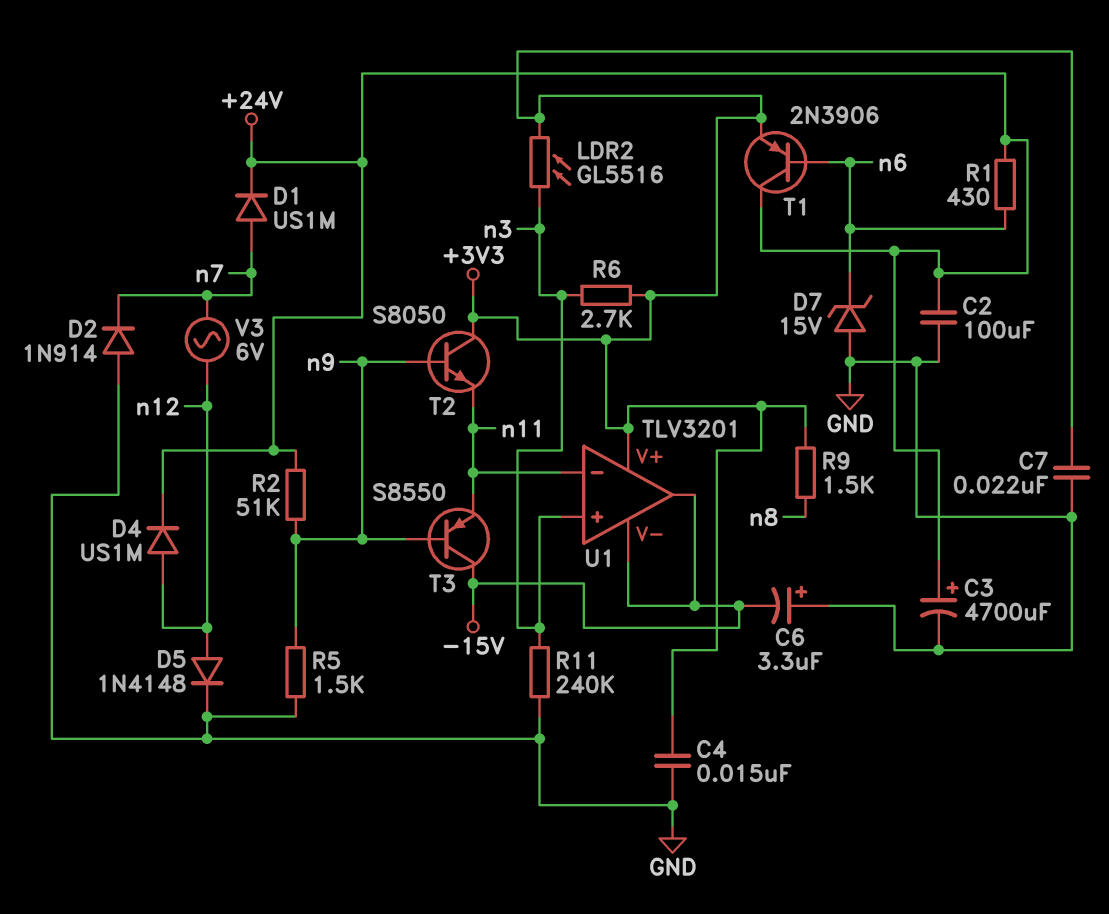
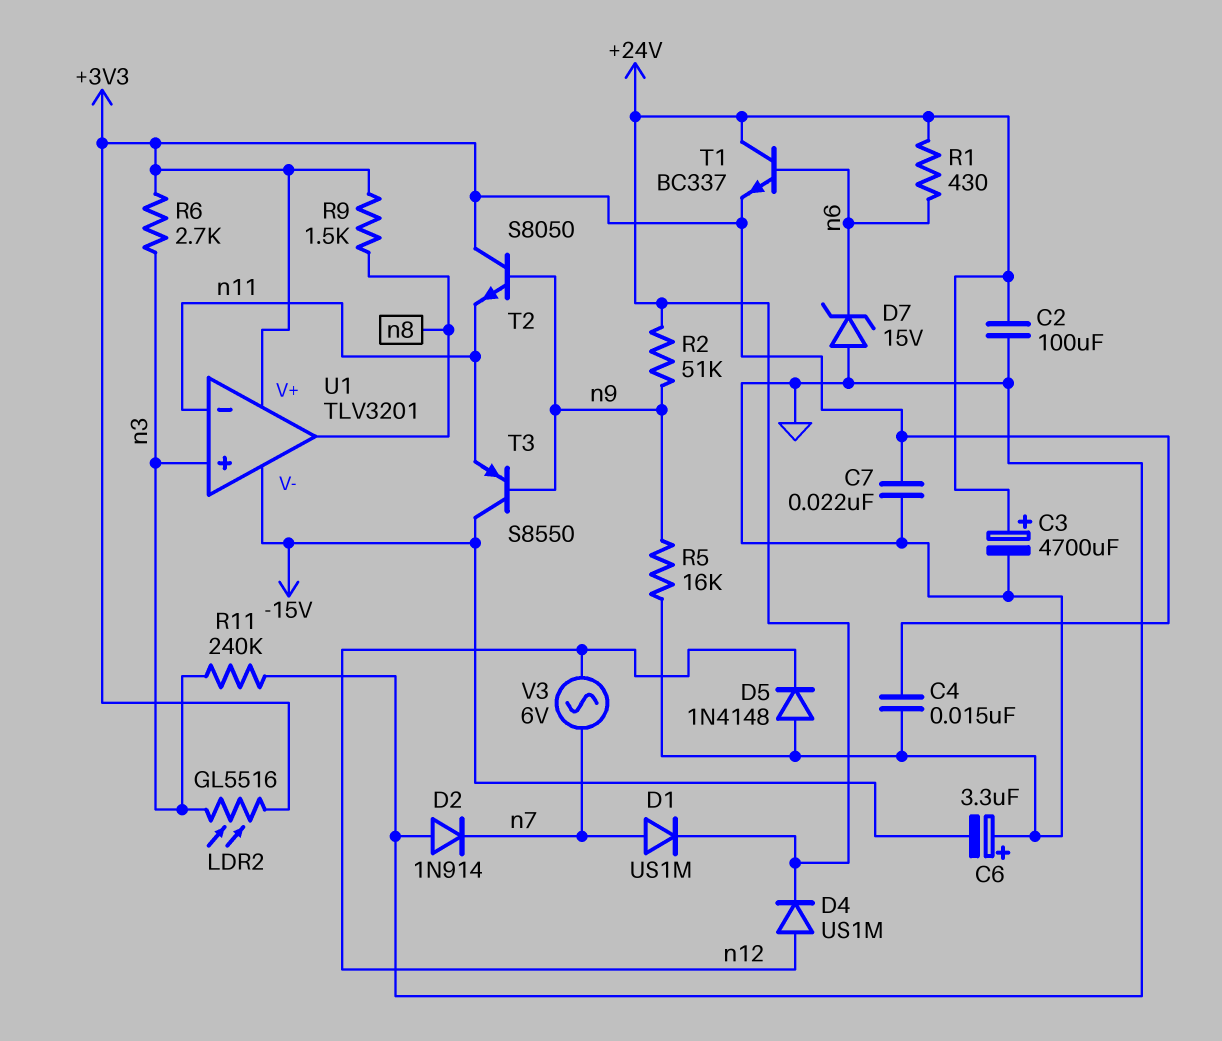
D5: diode 1N4148 (A n12, K GND) -> diode 1N4148 (A GND, K n12)
R5: 1.5k (GND, n9) -> 16k (GND, n9)
T1: PNP 2N3906 (B n6, C +24V, E +3V3) -> NPN BC337 (B n6, C +24V, E +3V3)
U1 pin out: -15V -> n8

